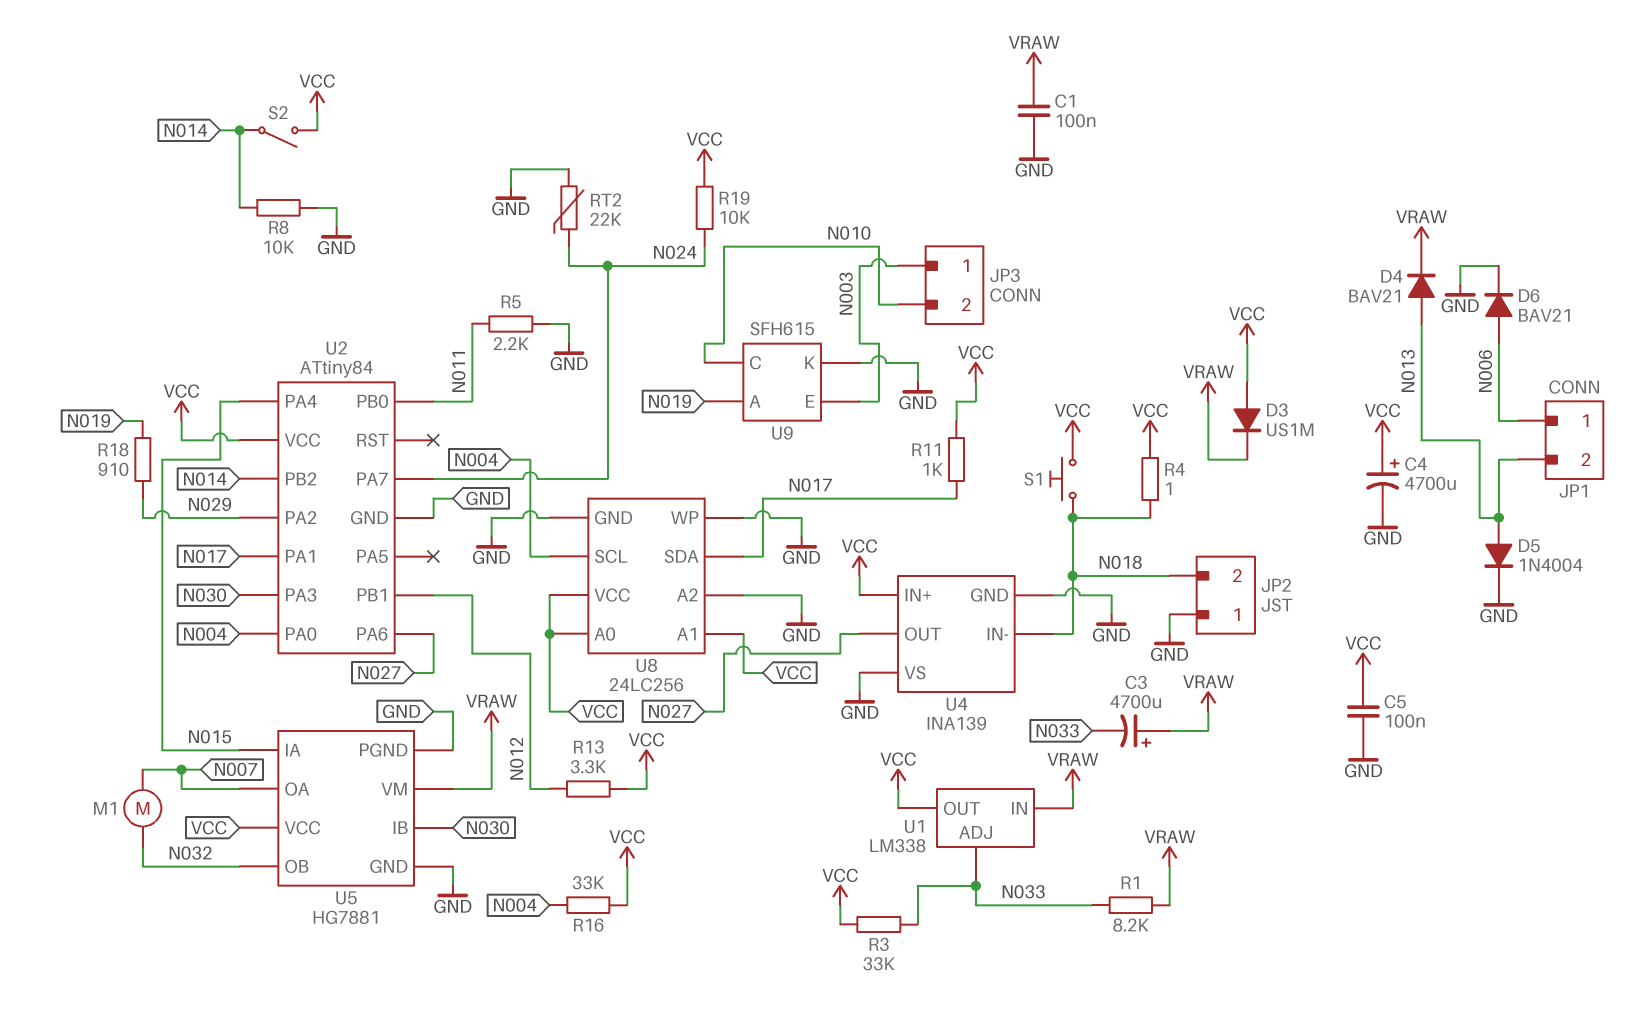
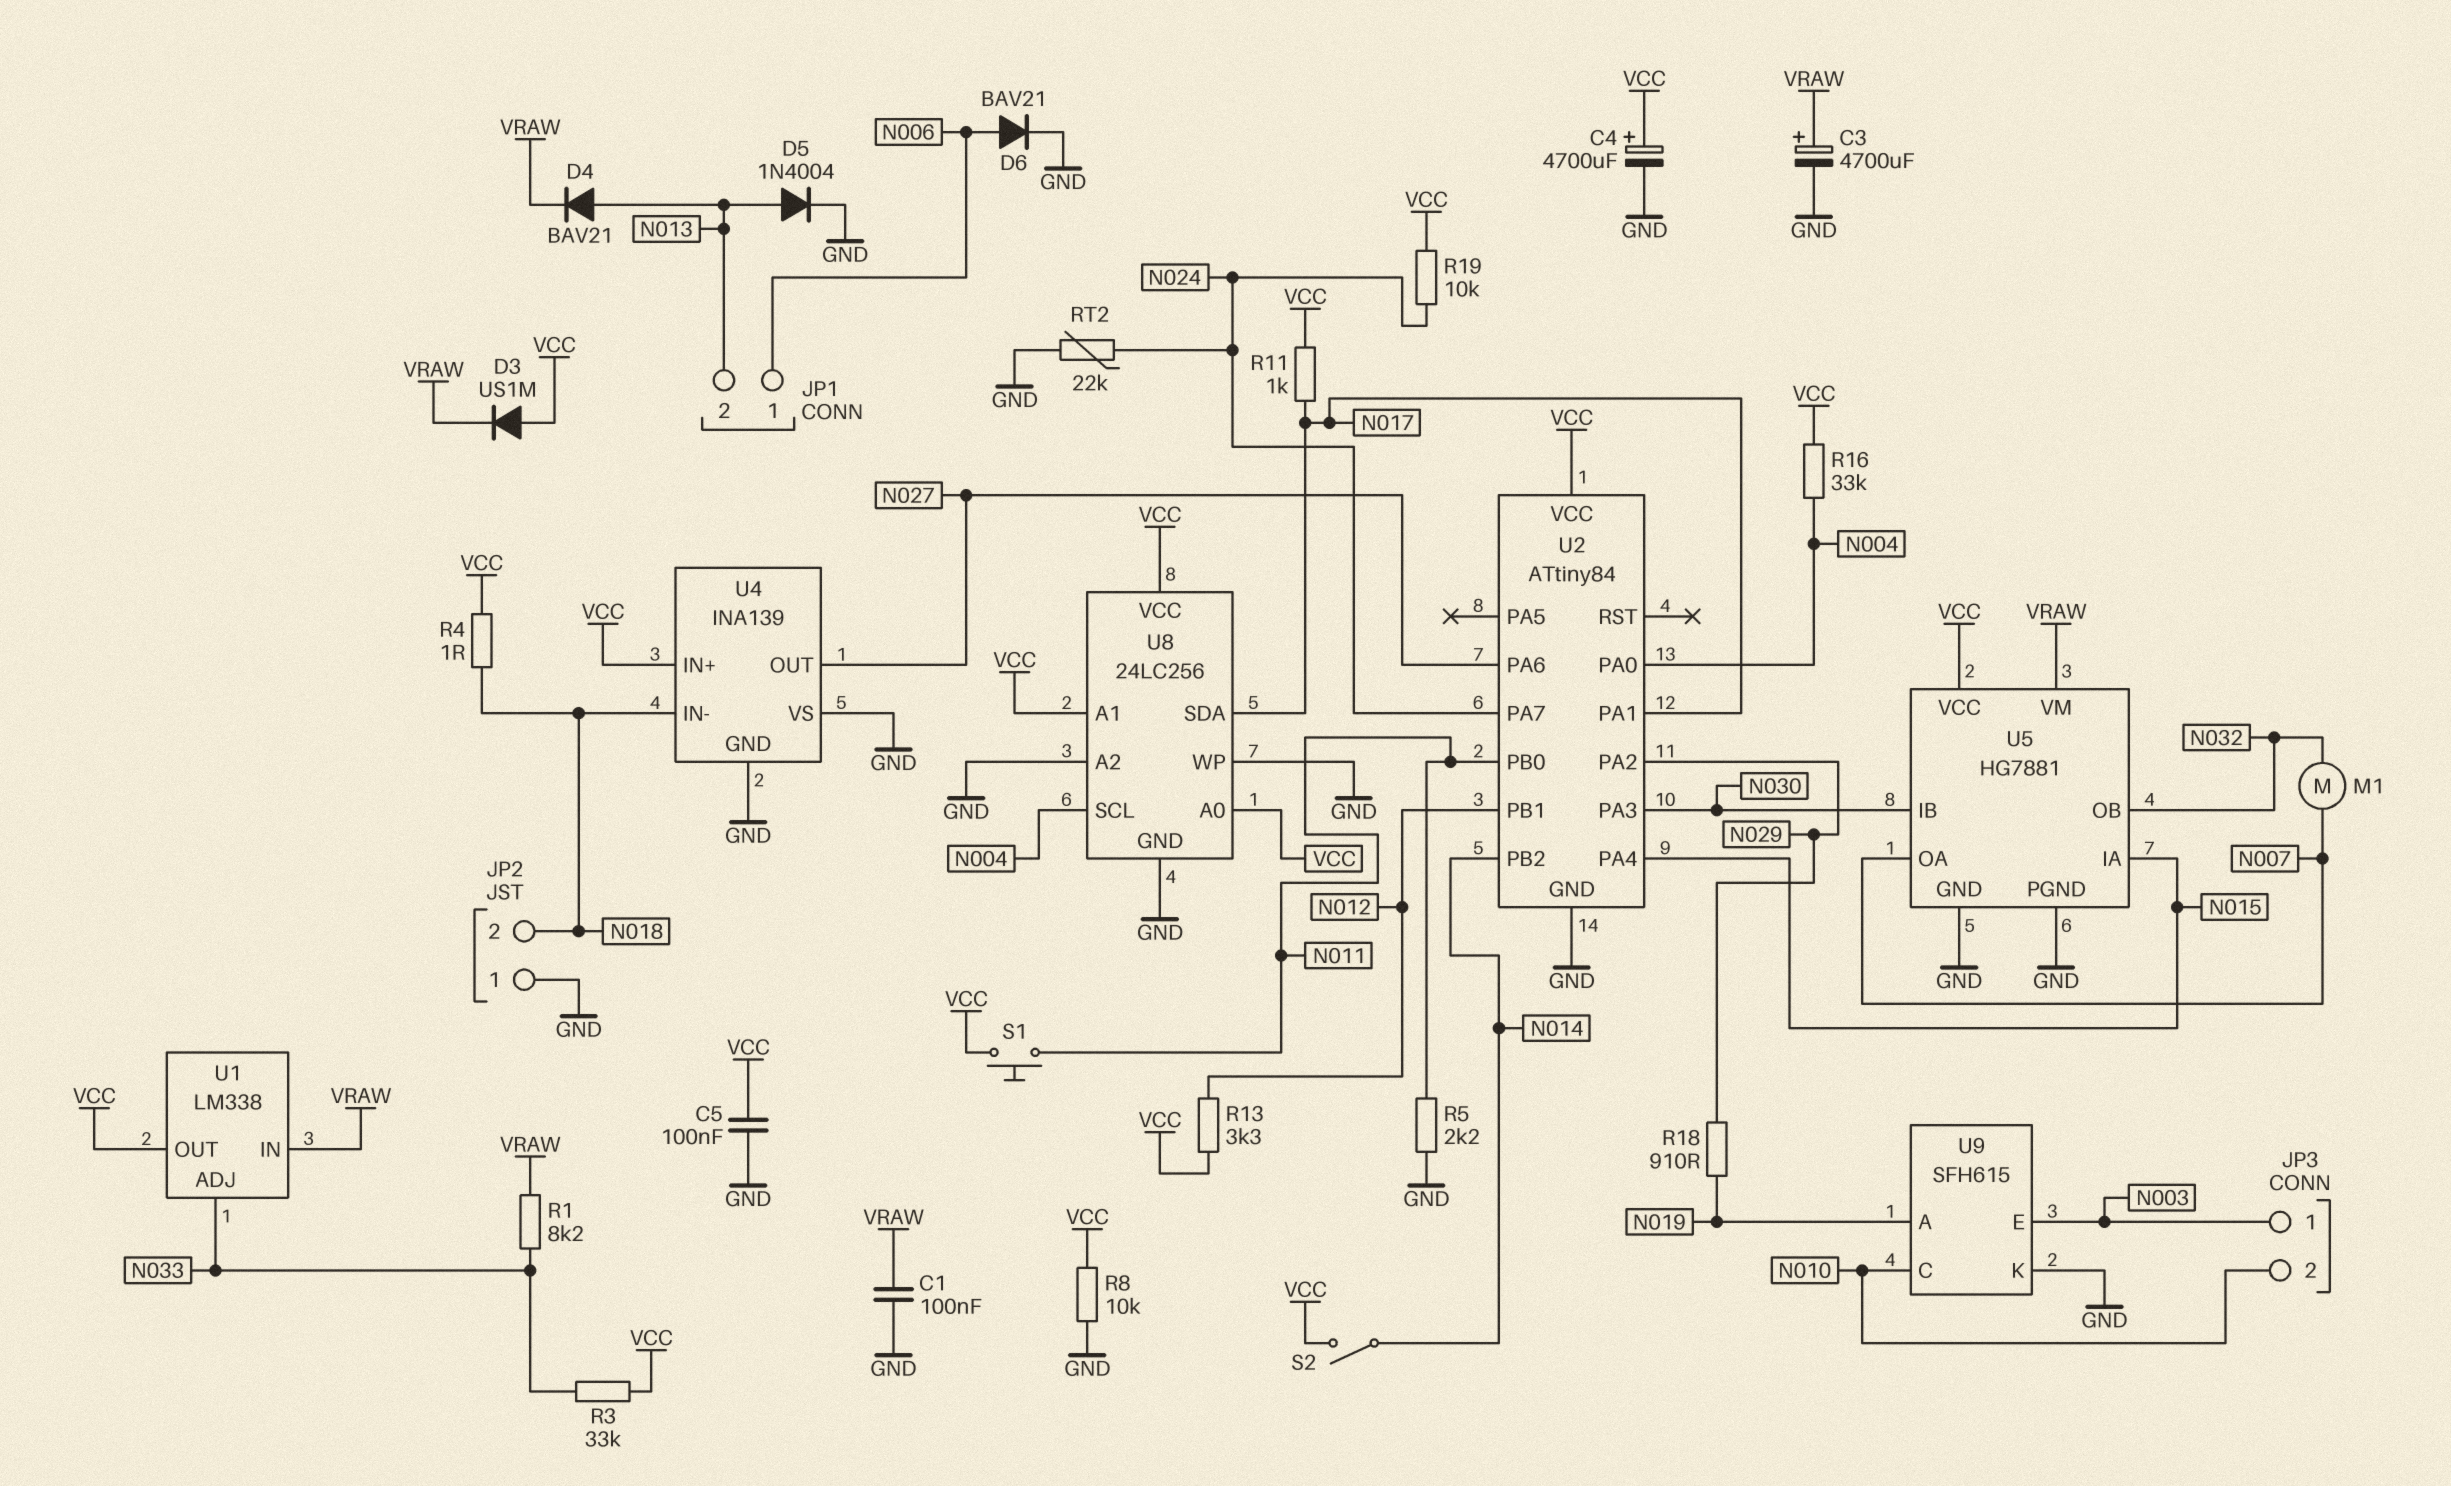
C3: 4700uF (plus VRAW, minus N033) -> 4700uF (plus VRAW, minus GND)
R8: 10k (GND, N014) -> 10k (GND, VCC)
S1: button (N018, VCC) -> button (N011, VCC)

